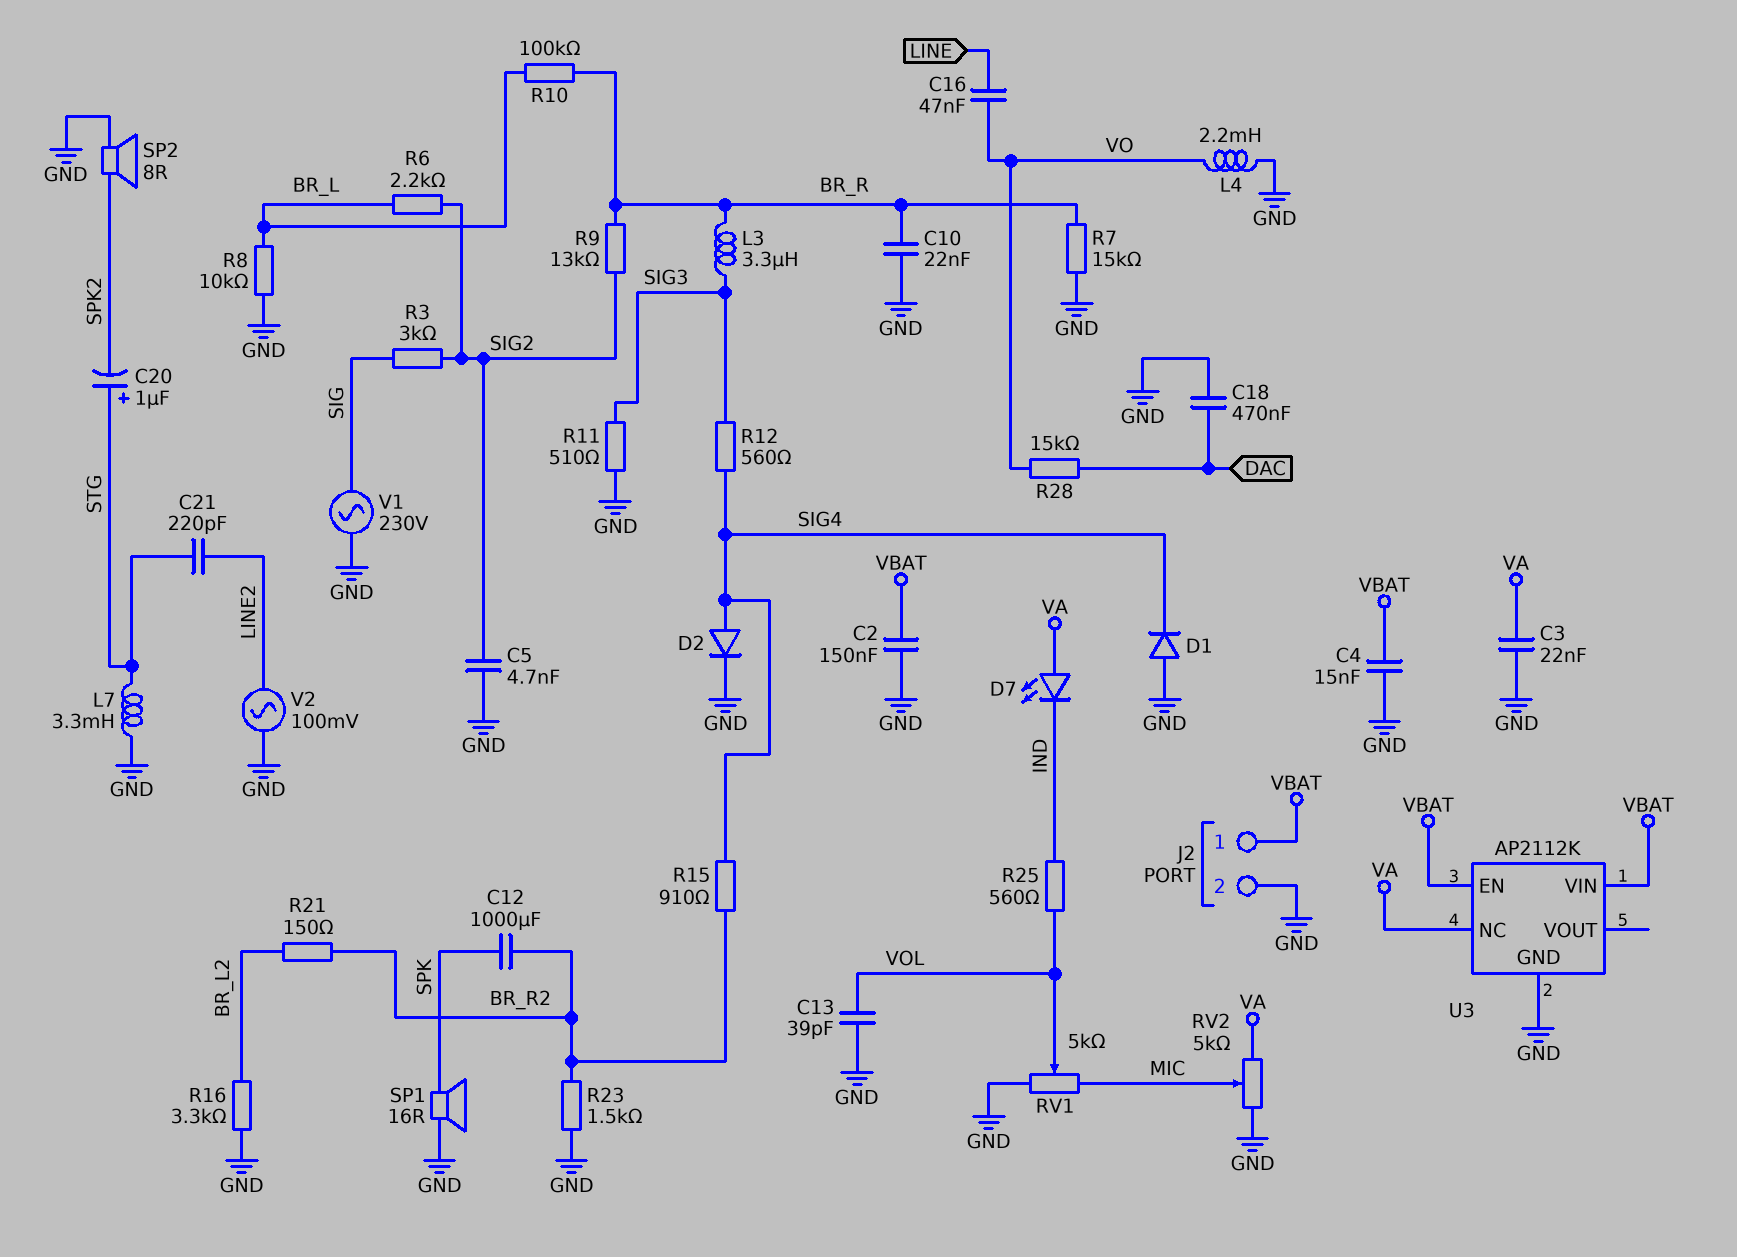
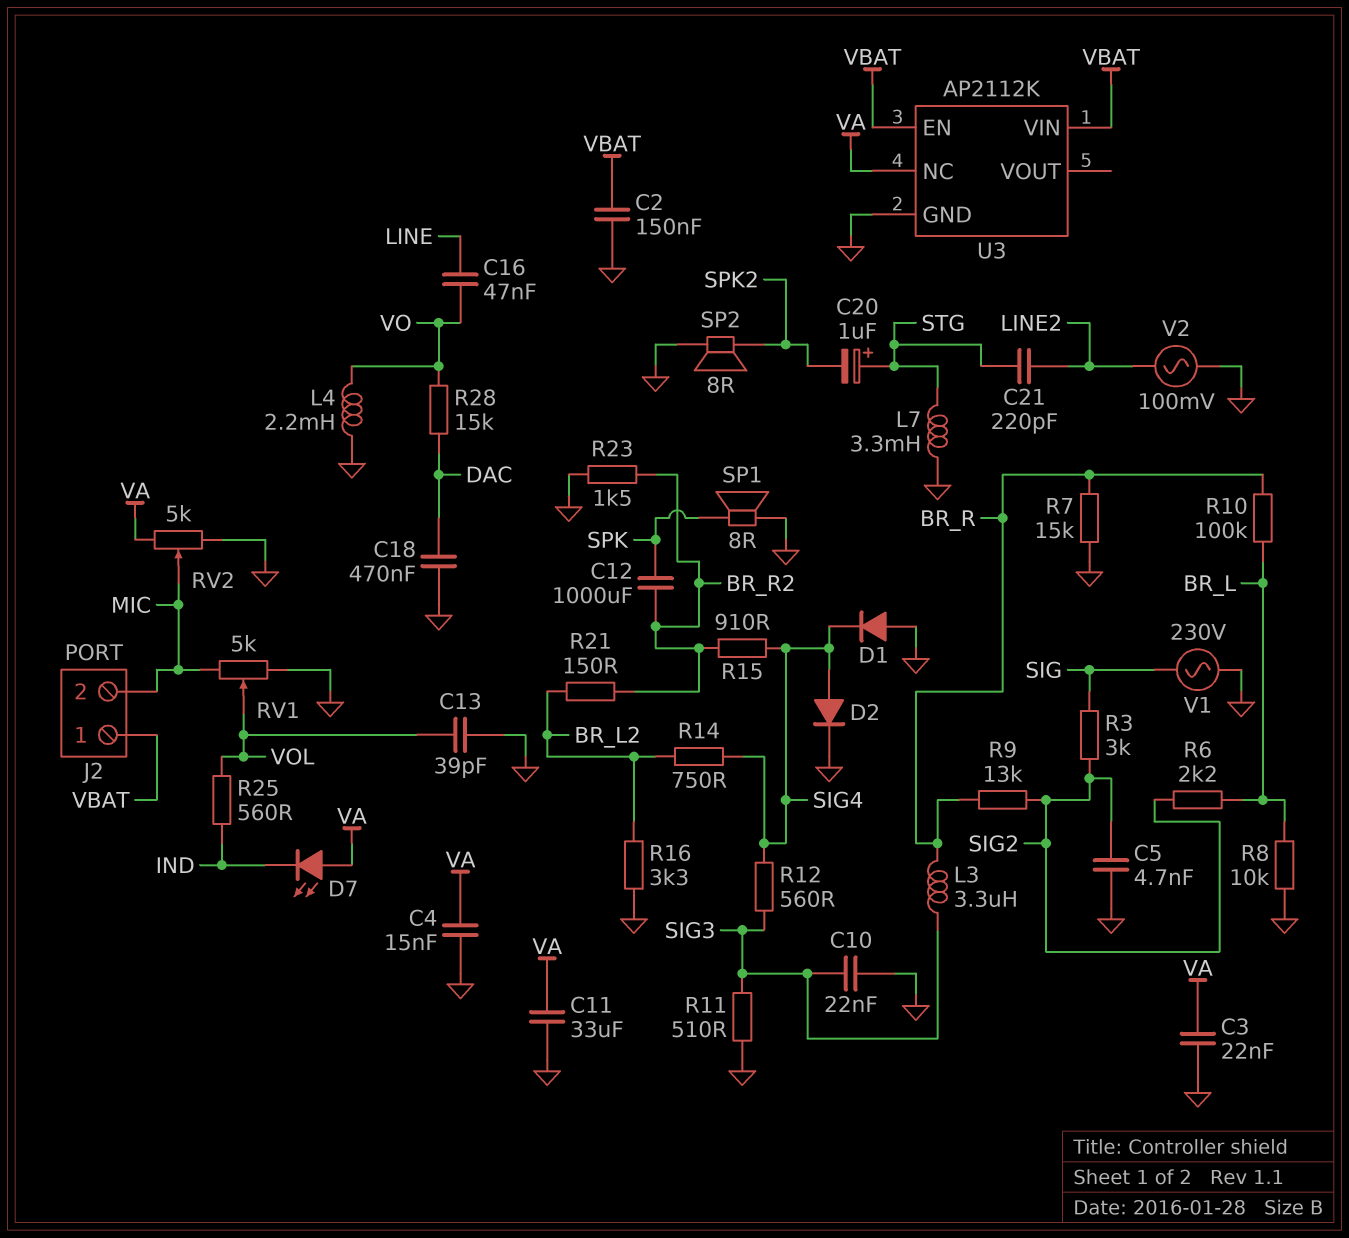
C4: 15nF (GND, VBAT) -> 15nF (GND, VA)
C10: 22nF (BR_R, GND) -> 22nF (GND, SIG3)
C11: none -> 33uF (GND, VA)
J2 pin 2: GND -> MIC
R14: none -> 750 (BR_L2, SIG4)
SP1: speaker 16R (GND, SPK) -> speaker 8R (GND, SPK)

